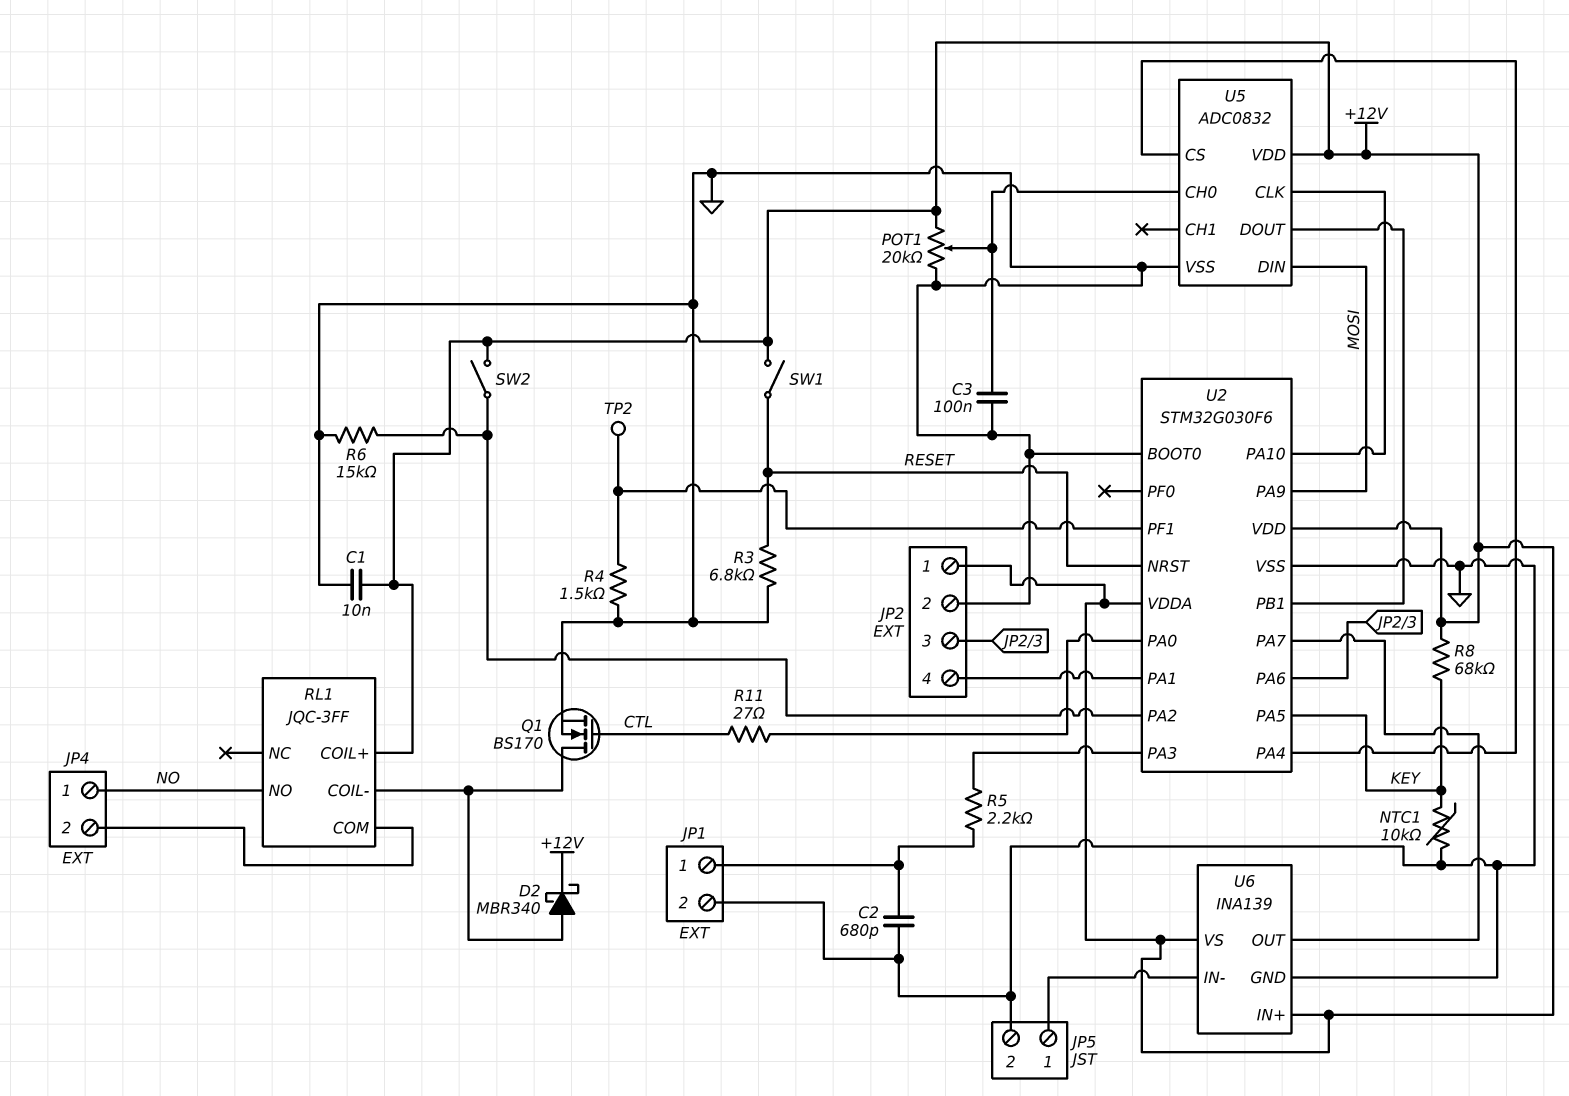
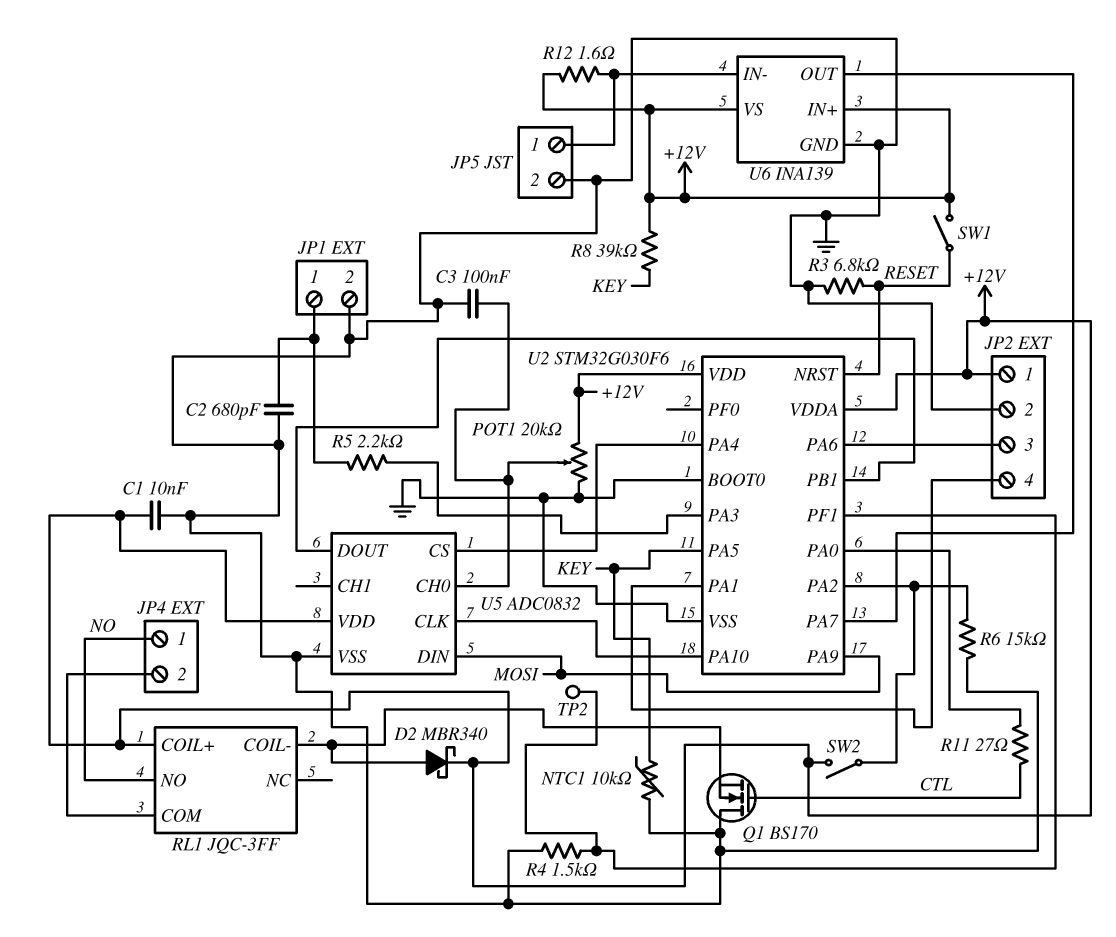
Q1: NMOS BS170 (G CTL, D RL1/COIL-, S GND) -> NMOS BS170 (G CTL, D GND, S RL1/COIL-)
R8: 68k (+12V, KEY) -> 39k (+12V, KEY)
R12: none -> 1.6 (+12V, JP5/1)

